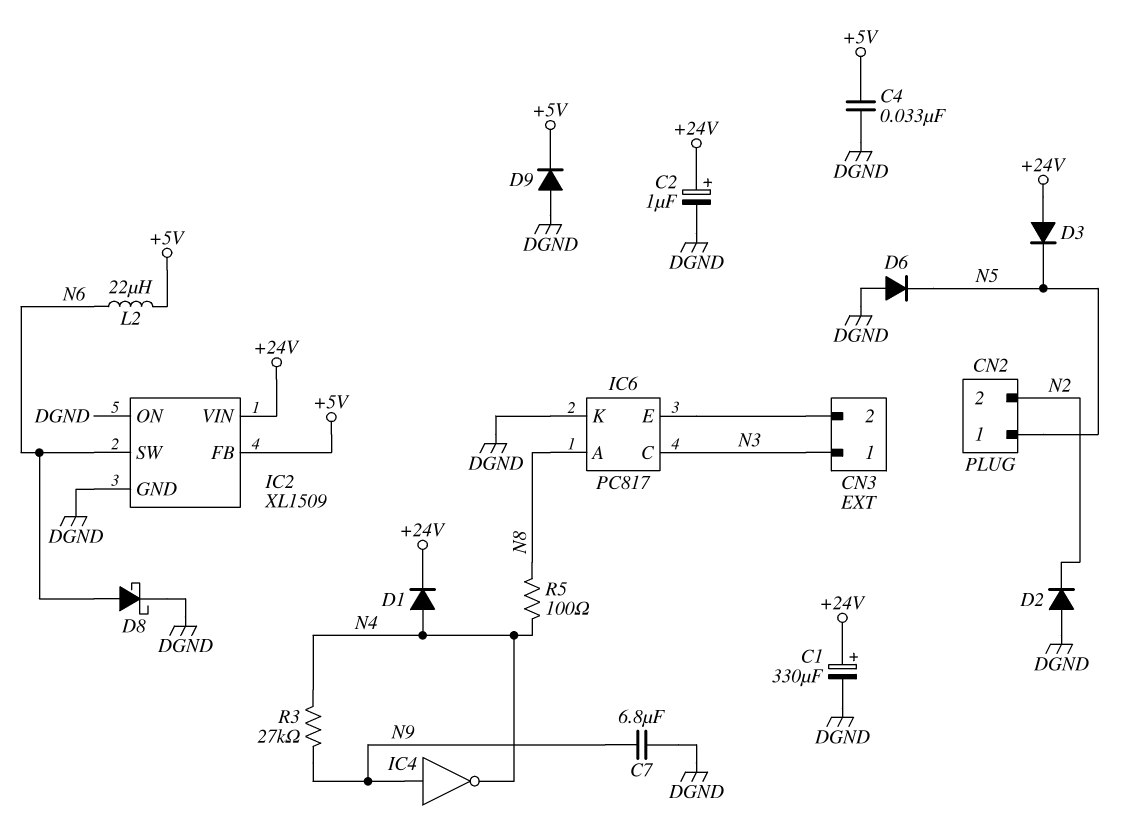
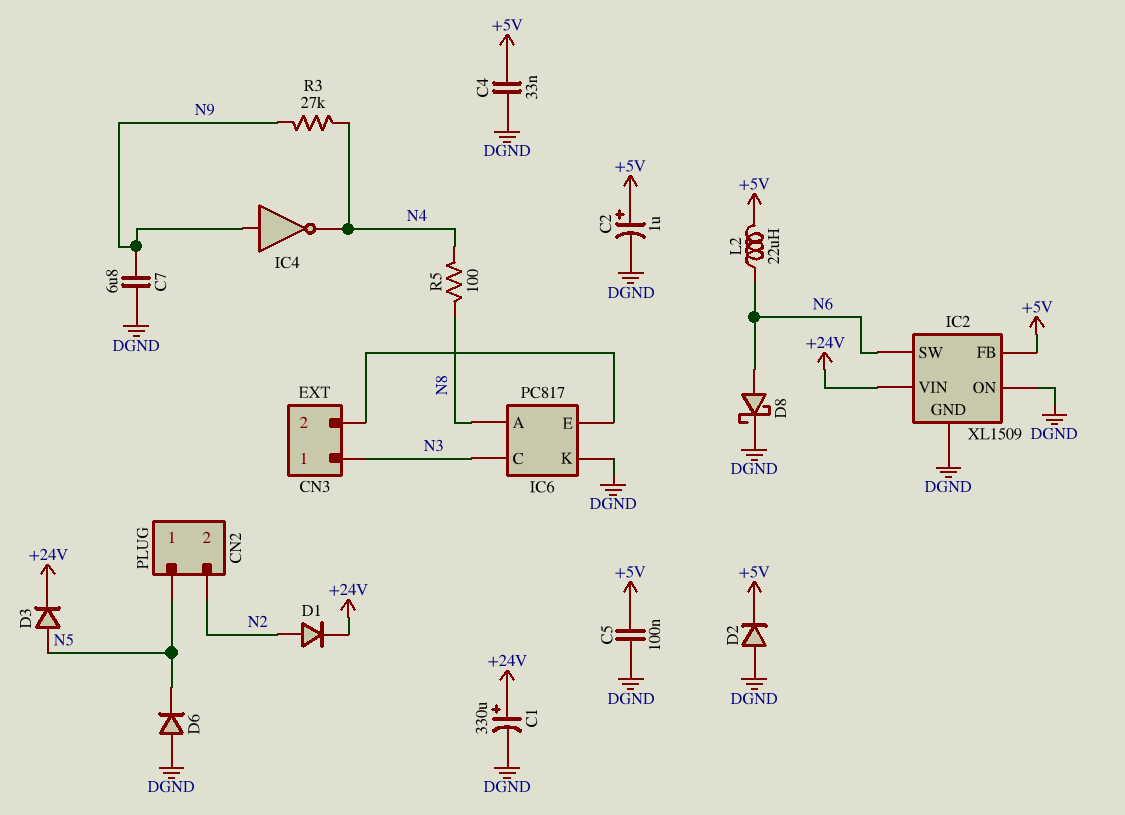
C2: 1uF (plus +24V, minus DGND) -> 1uF (plus +5V, minus DGND)
C5: none -> 100nF (+5V, DGND)
D1: diode (A N4, K +24V) -> diode (A N2, K +24V)
D2: diode (A DGND, K N2) -> diode (A DGND, K +5V)
D3: diode (A +24V, K N5) -> diode (A N5, K +24V)
D9: diode (A DGND, K +5V) -> none

